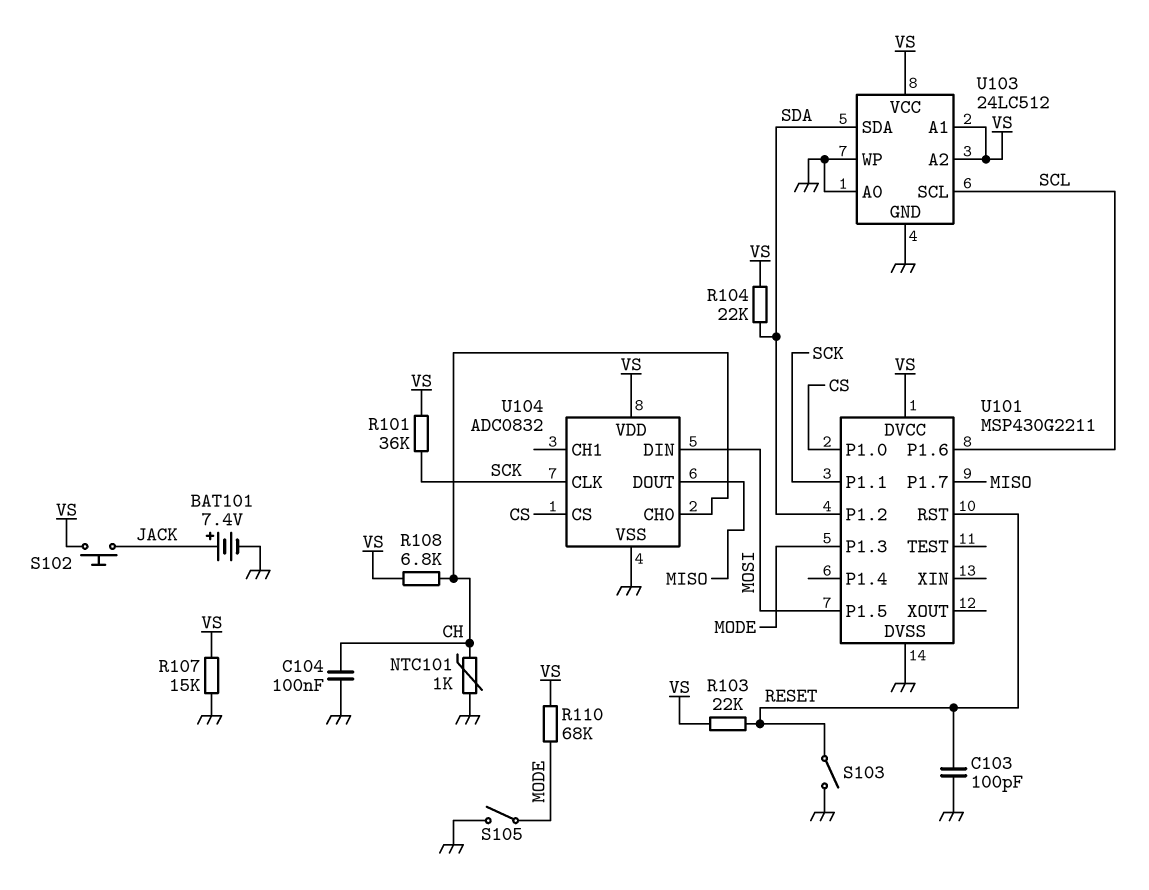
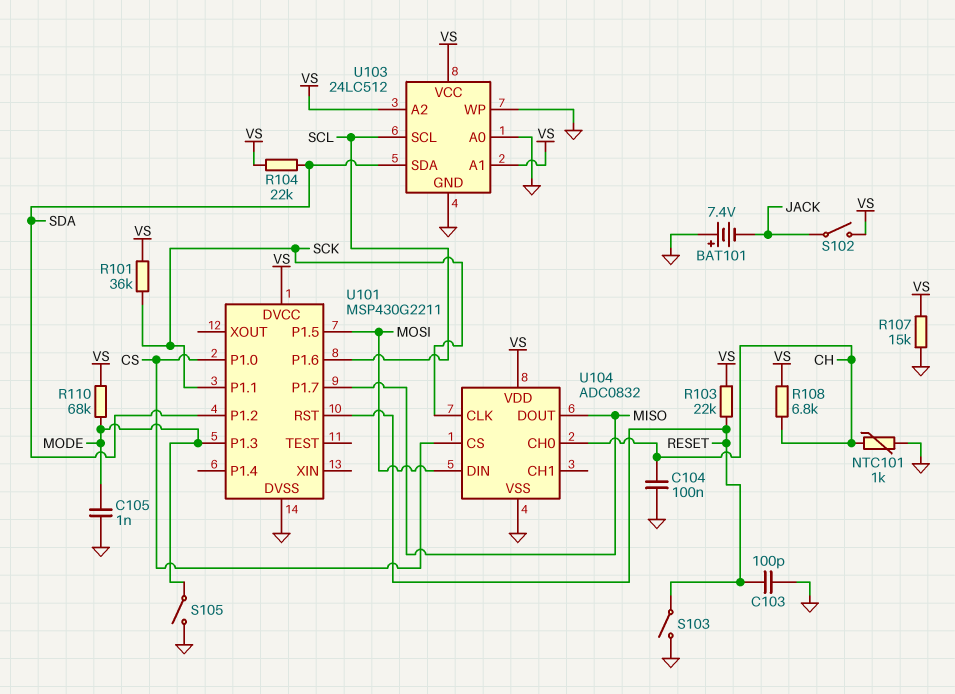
BAT101: 7.4V (plus JACK, minus GND) -> 7.4V (plus GND, minus JACK)
C105: none -> 1nF (GND, MODE)
S102: button (JACK, VS) -> switch (JACK, VS)

